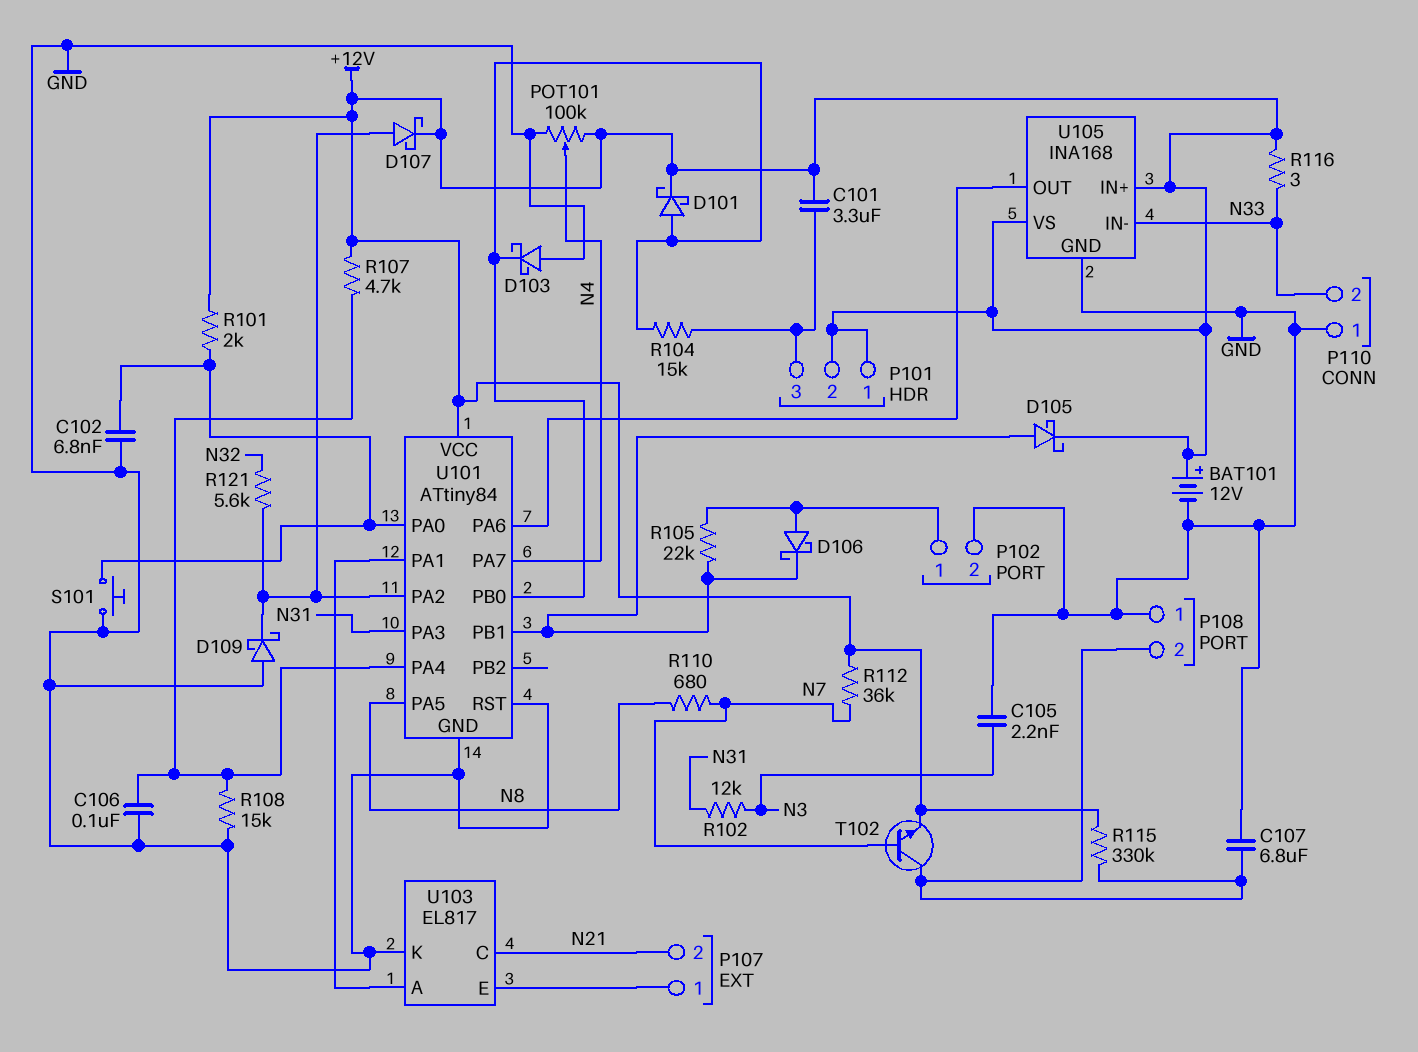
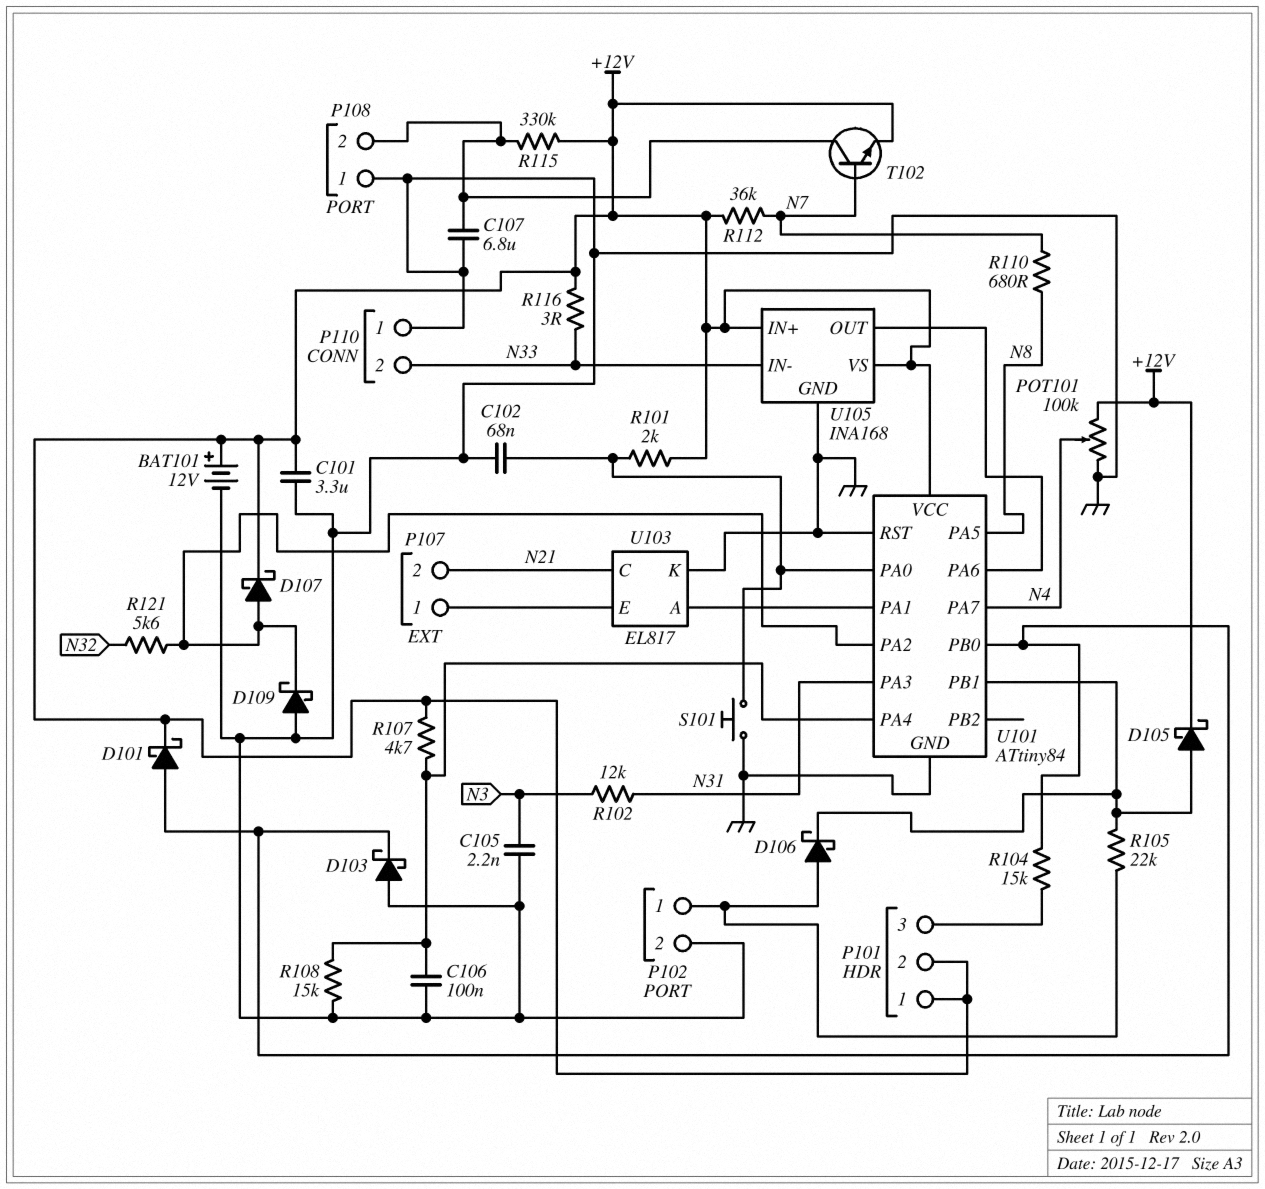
C101: 3.3uF (+12V, P101/3) -> 3.3uF (+12V, GND)
C102: 6.8nF (GND, U101/PA0) -> 68nF (GND, U101/PA0)

